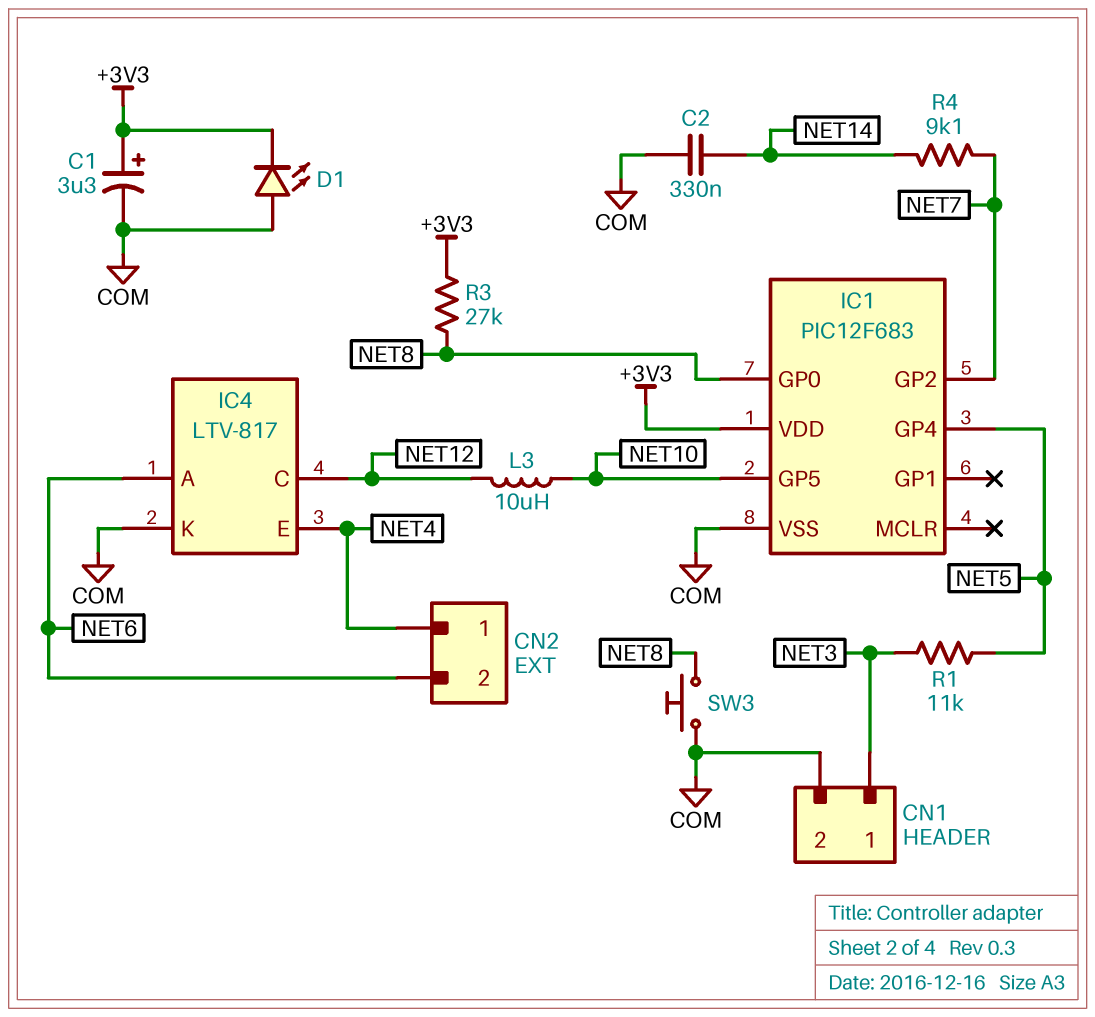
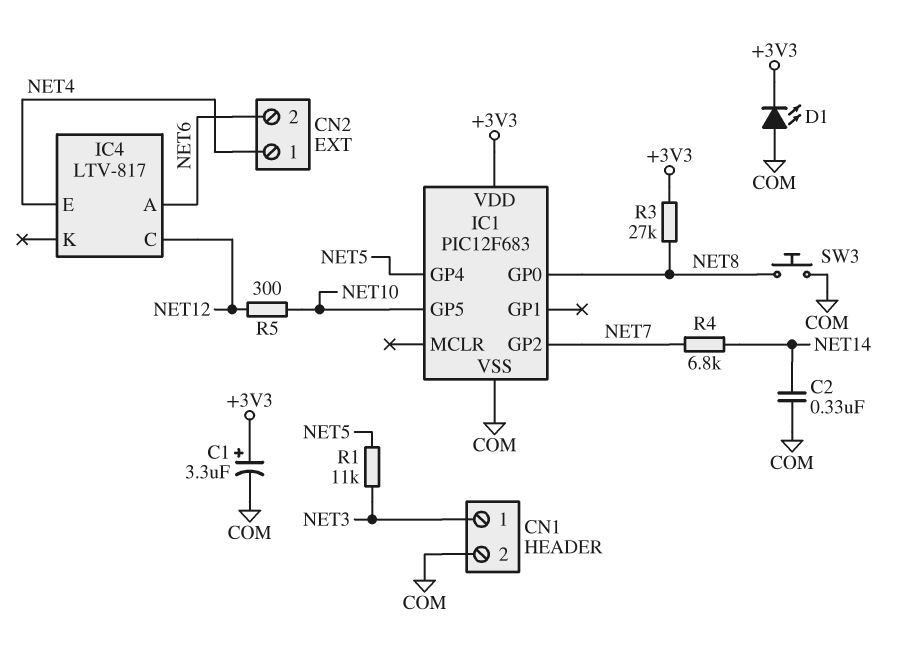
IC4 pin K: COM -> none
L3: 10uH (NET10, NET12) -> none
R4: 9.1k (NET7, NET14) -> 6.8k (NET7, NET14)
R5: none -> 300 (NET10, NET12)

